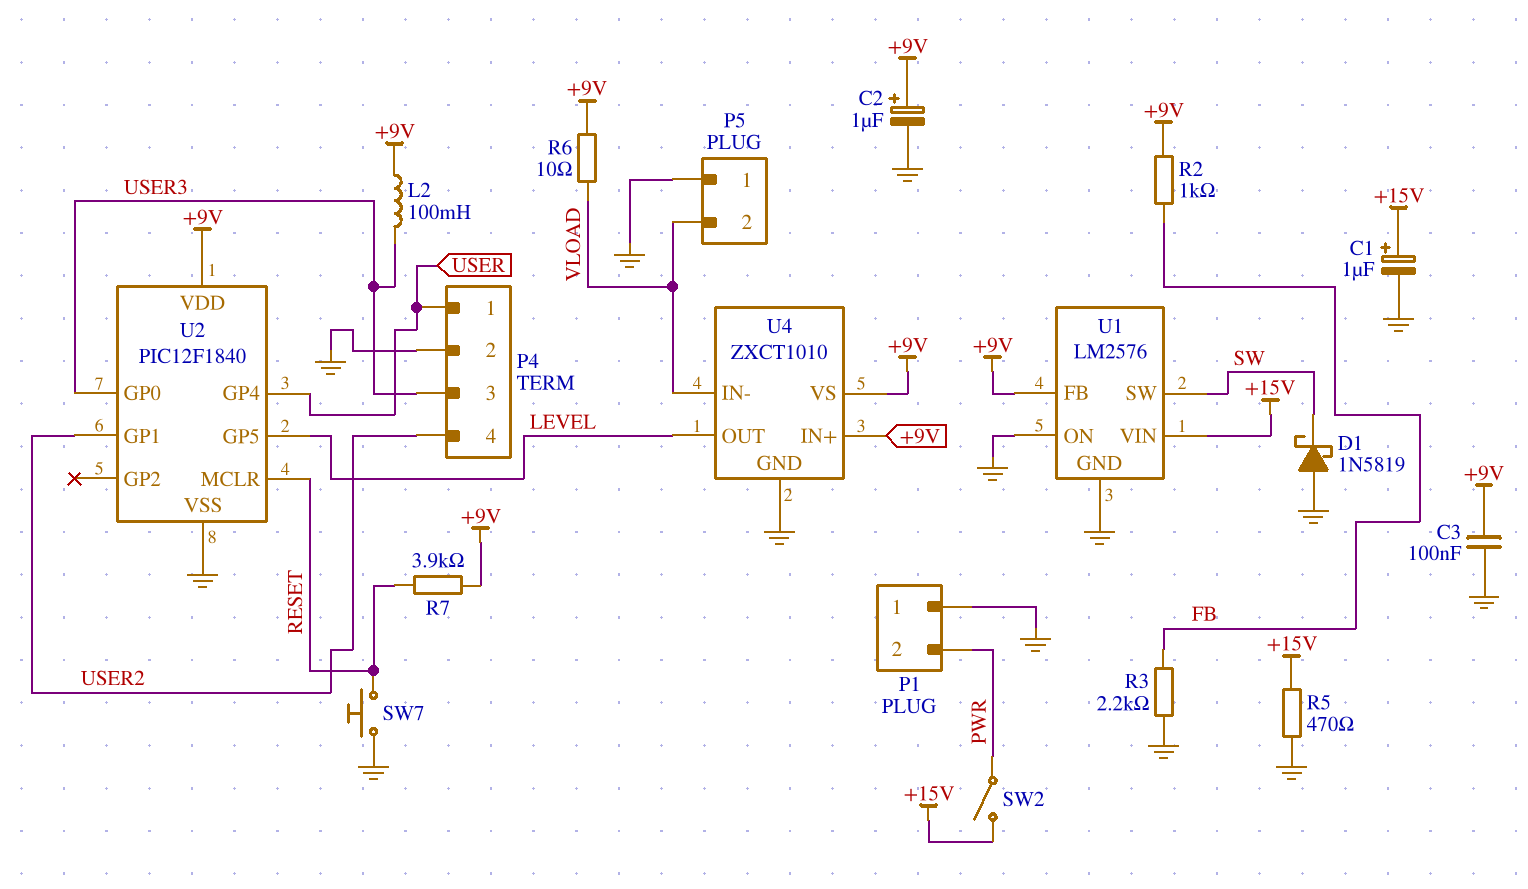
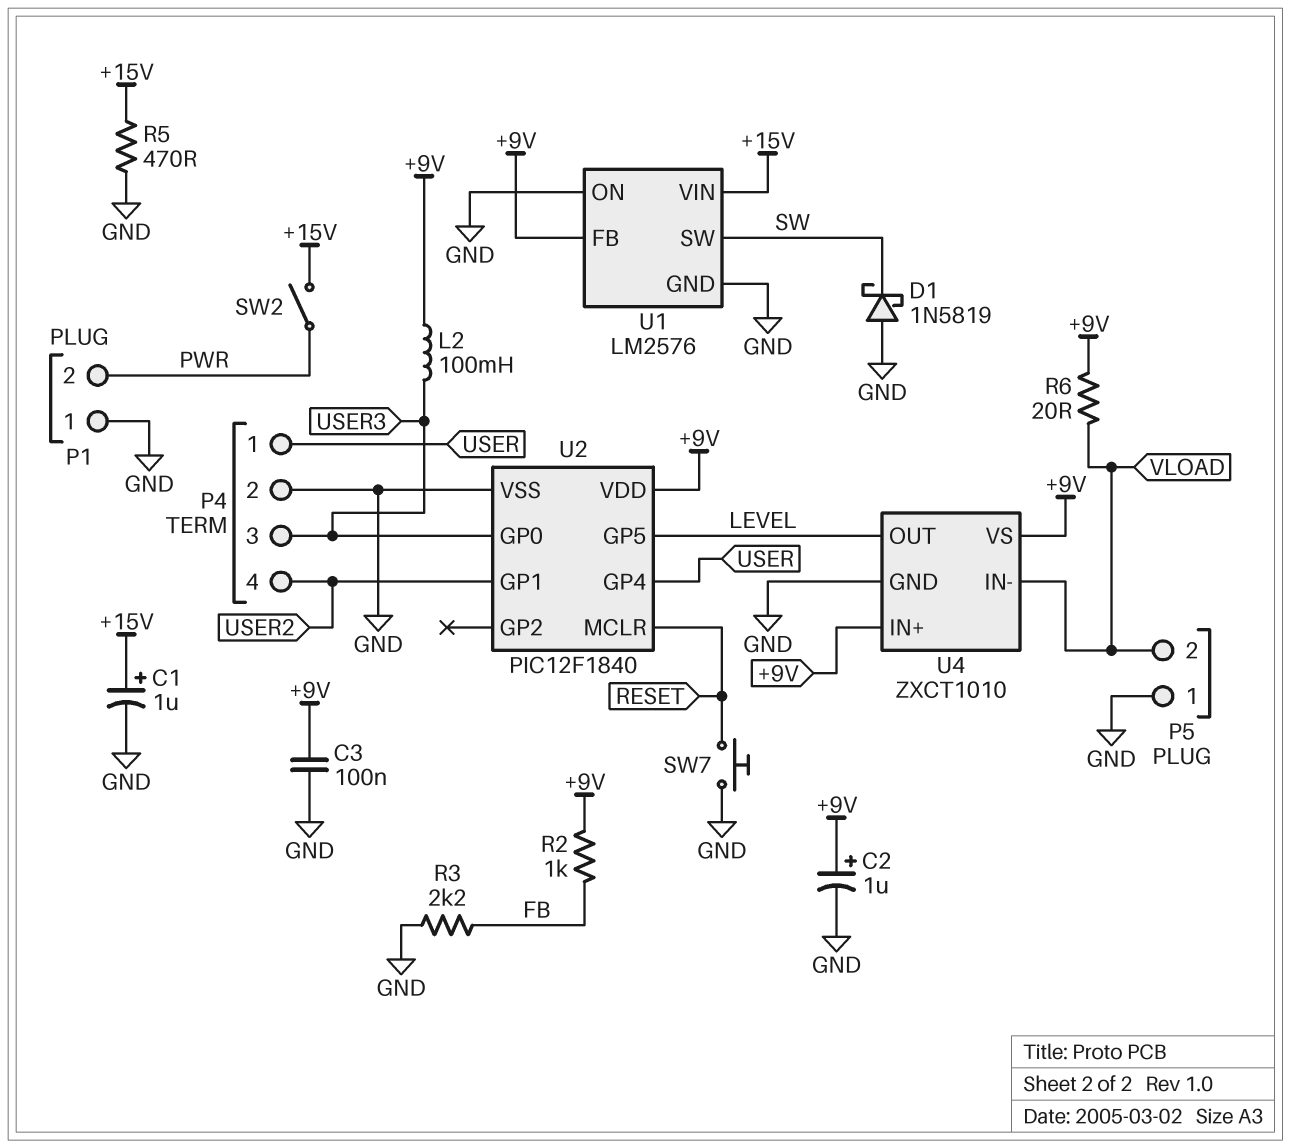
R6: 10 (+9V, VLOAD) -> 20 (+9V, VLOAD)
R7: 3.9k (+9V, RESET) -> none

